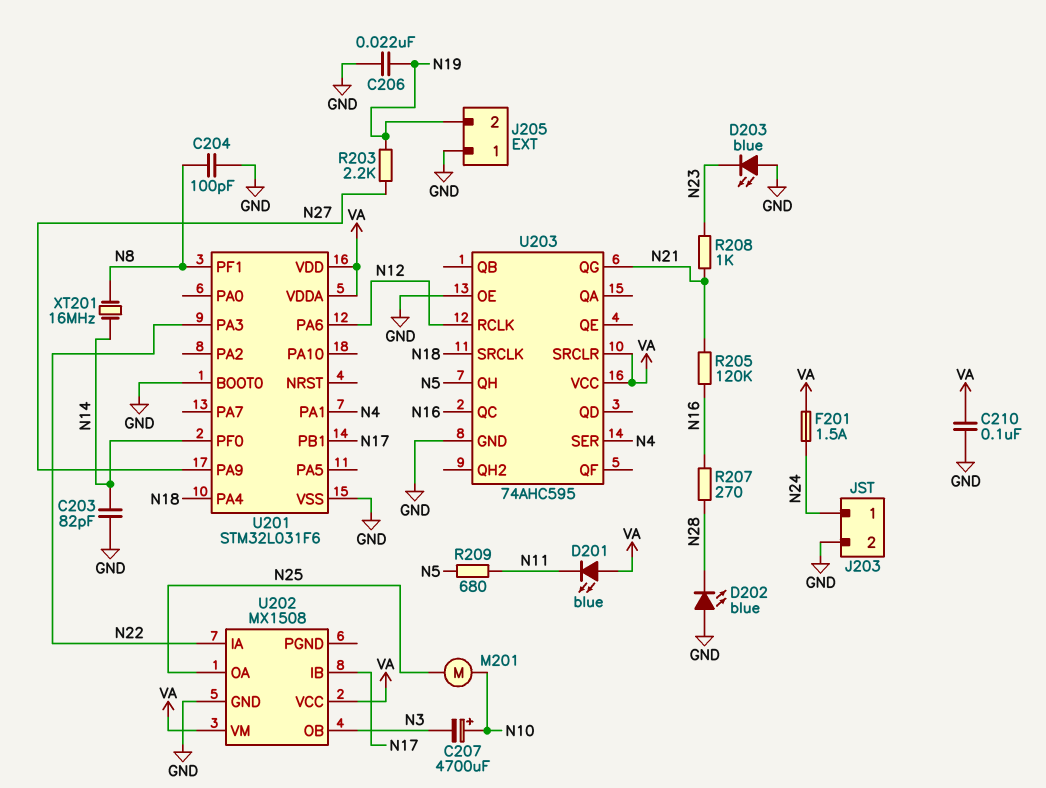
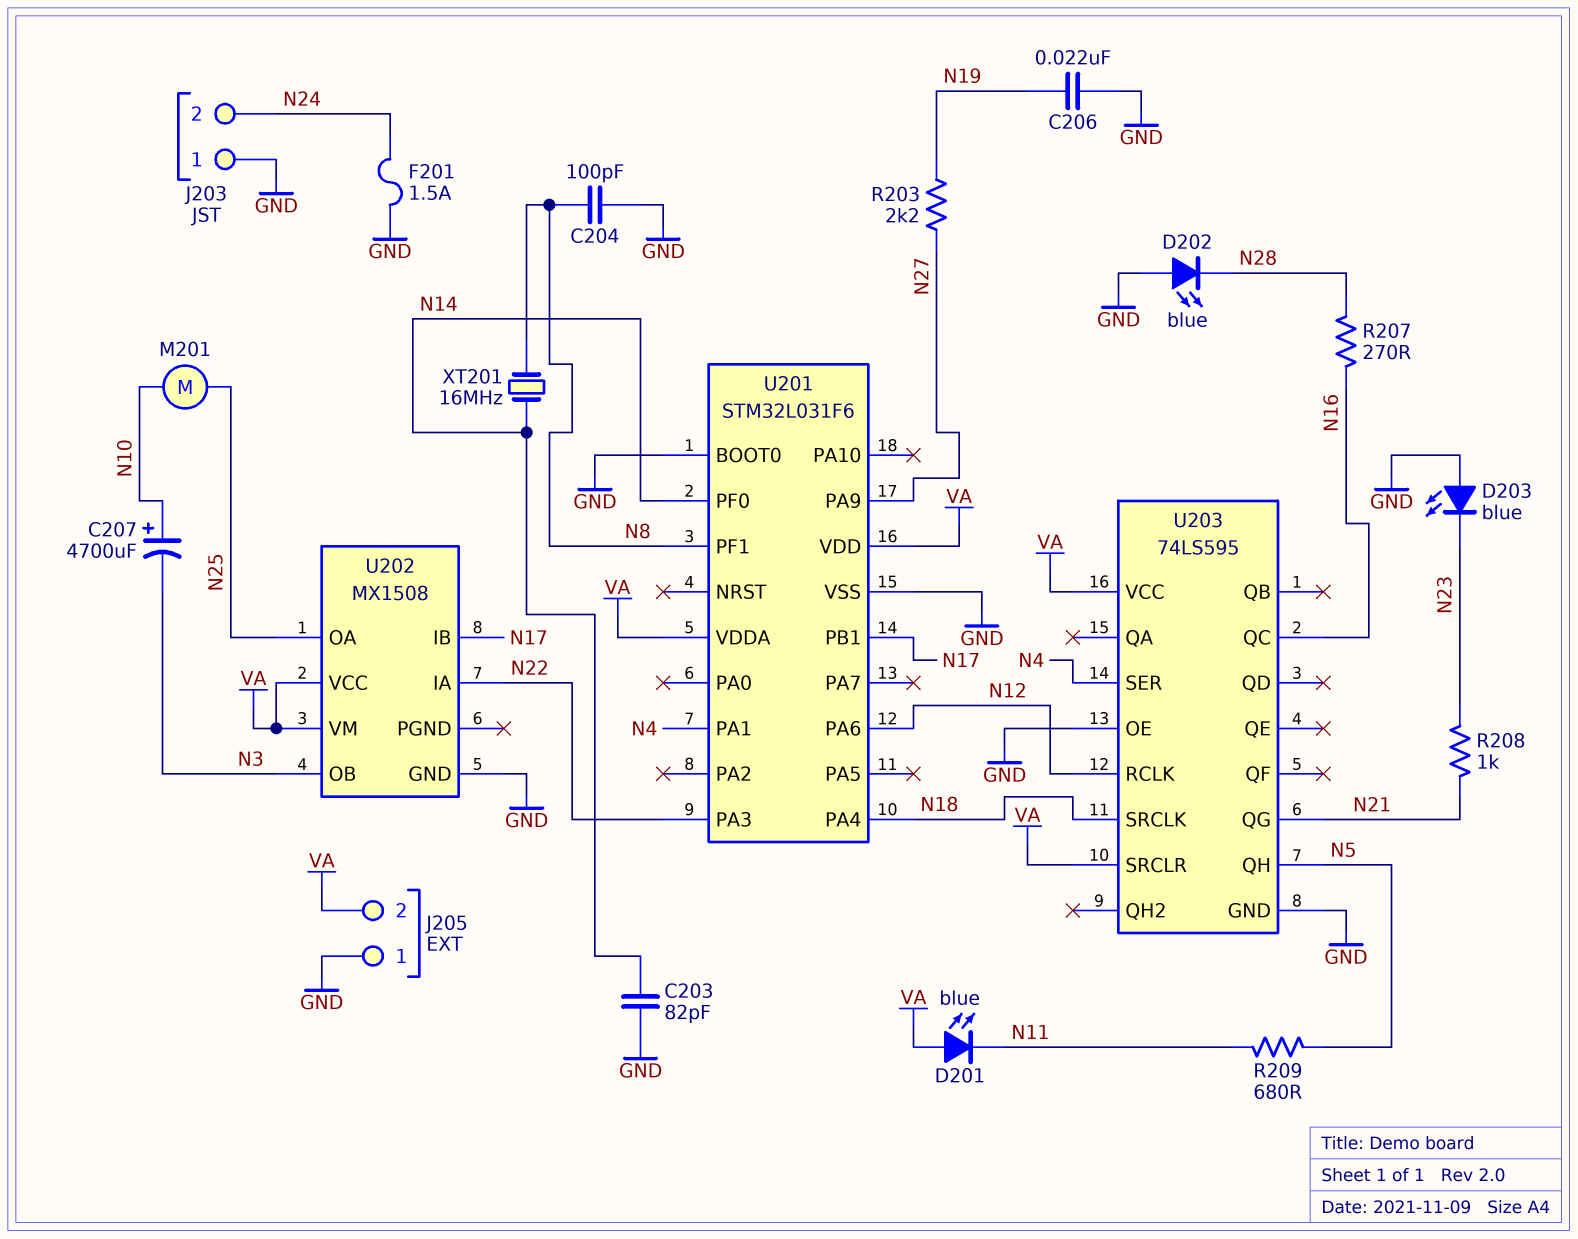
C210: 100nF (GND, VA) -> none
F201: 1.5A (N24, VA) -> 1.5A (GND, N24)
J203 pin 1: N24 -> GND
J203 pin 2: GND -> N24
J205 pin 2: N19 -> VA
R205: 120k (N16, N21) -> none
U203: 74AHC595 -> 74LS595

